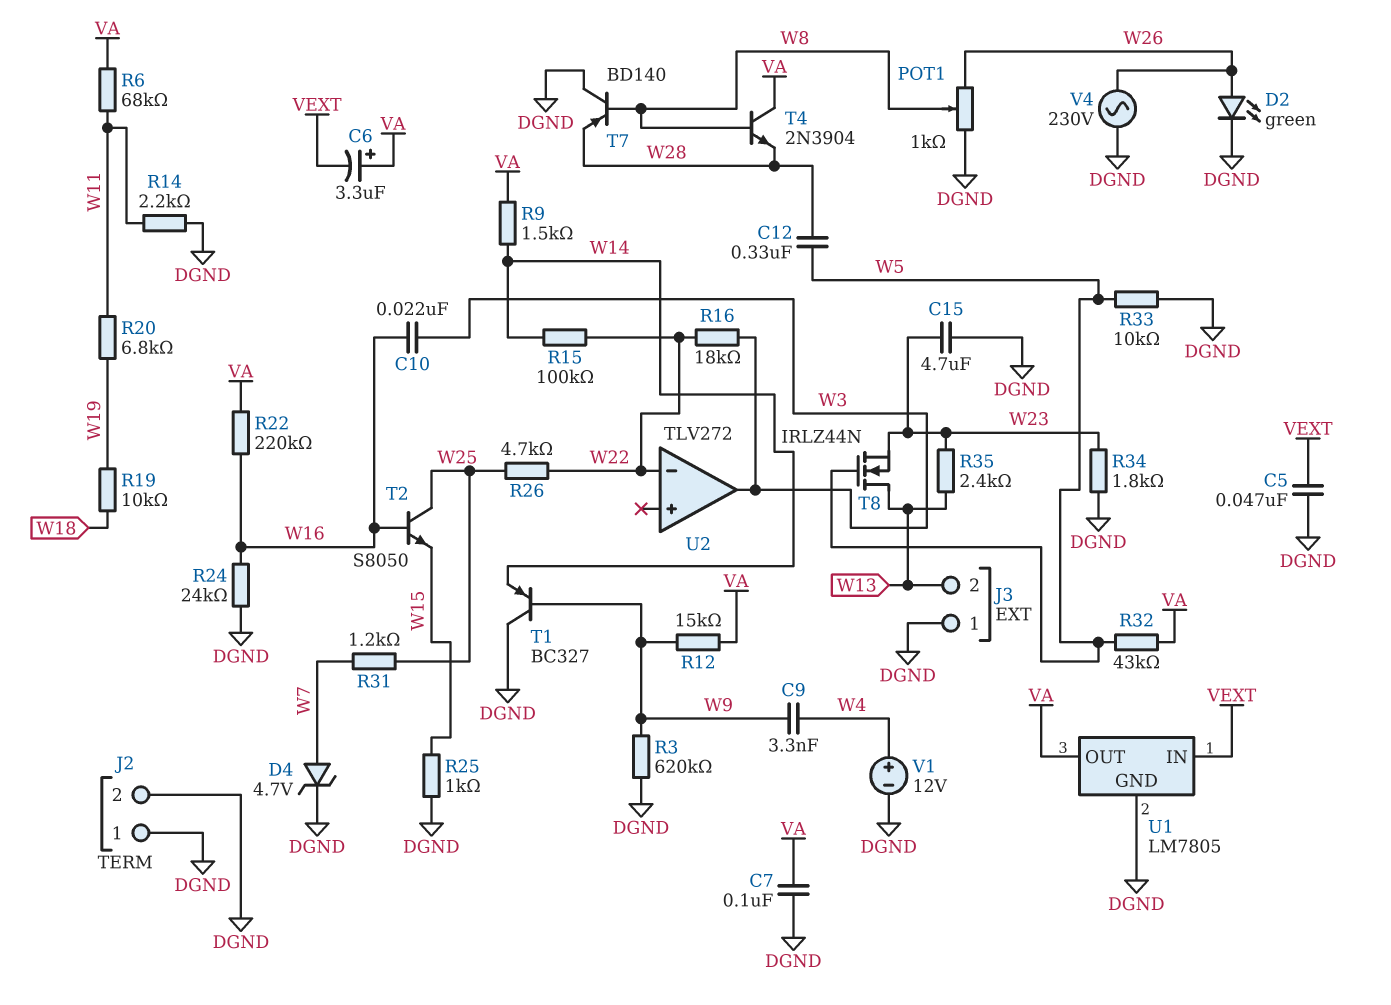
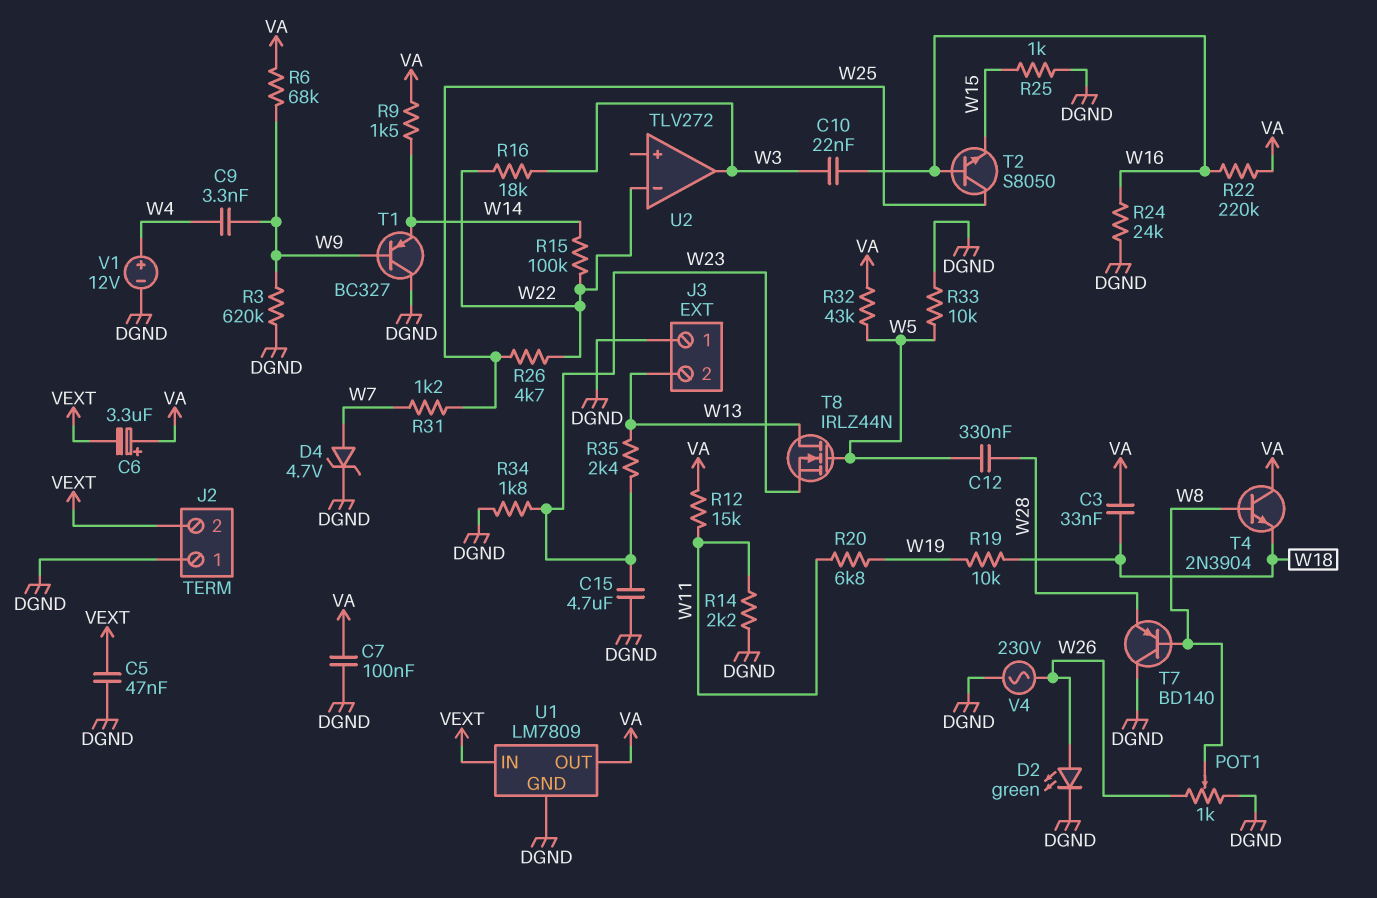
C3: none -> 33nF (VA, W18)
J2 pin 2: DGND -> VEXT
R6: 68k (VA, W11) -> 68k (VA, W9)
R12: 15k (VA, W9) -> 15k (VA, W11)
T4: NPN 2N3904 (B W8, C VA, E W28) -> NPN 2N3904 (B W8, C VA, E W18)
U1: LM7805 -> LM7809

